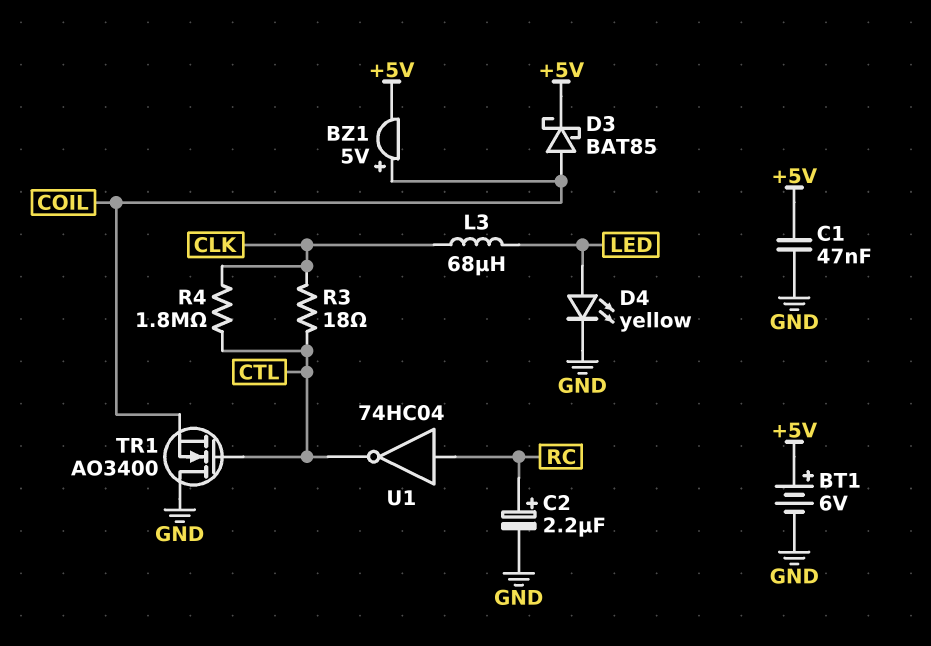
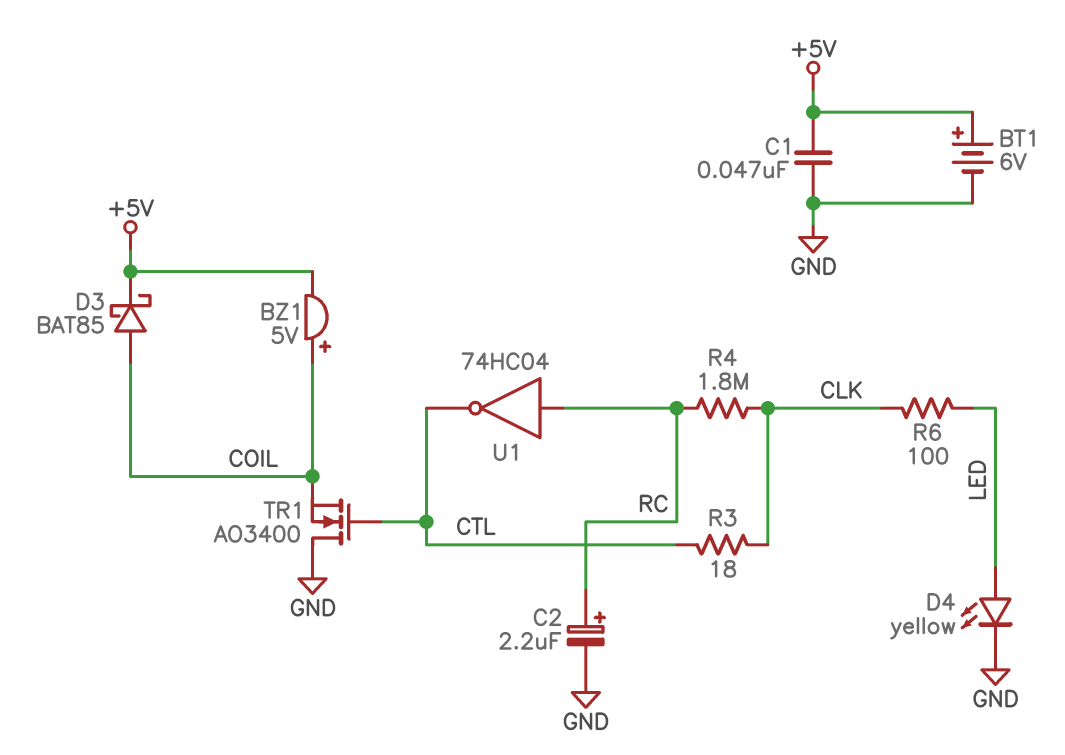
L3: 68uH (CLK, LED) -> none
R4: 1.8M (CLK, CTL) -> 1.8M (CLK, RC)
R6: none -> 100 (CLK, LED)

